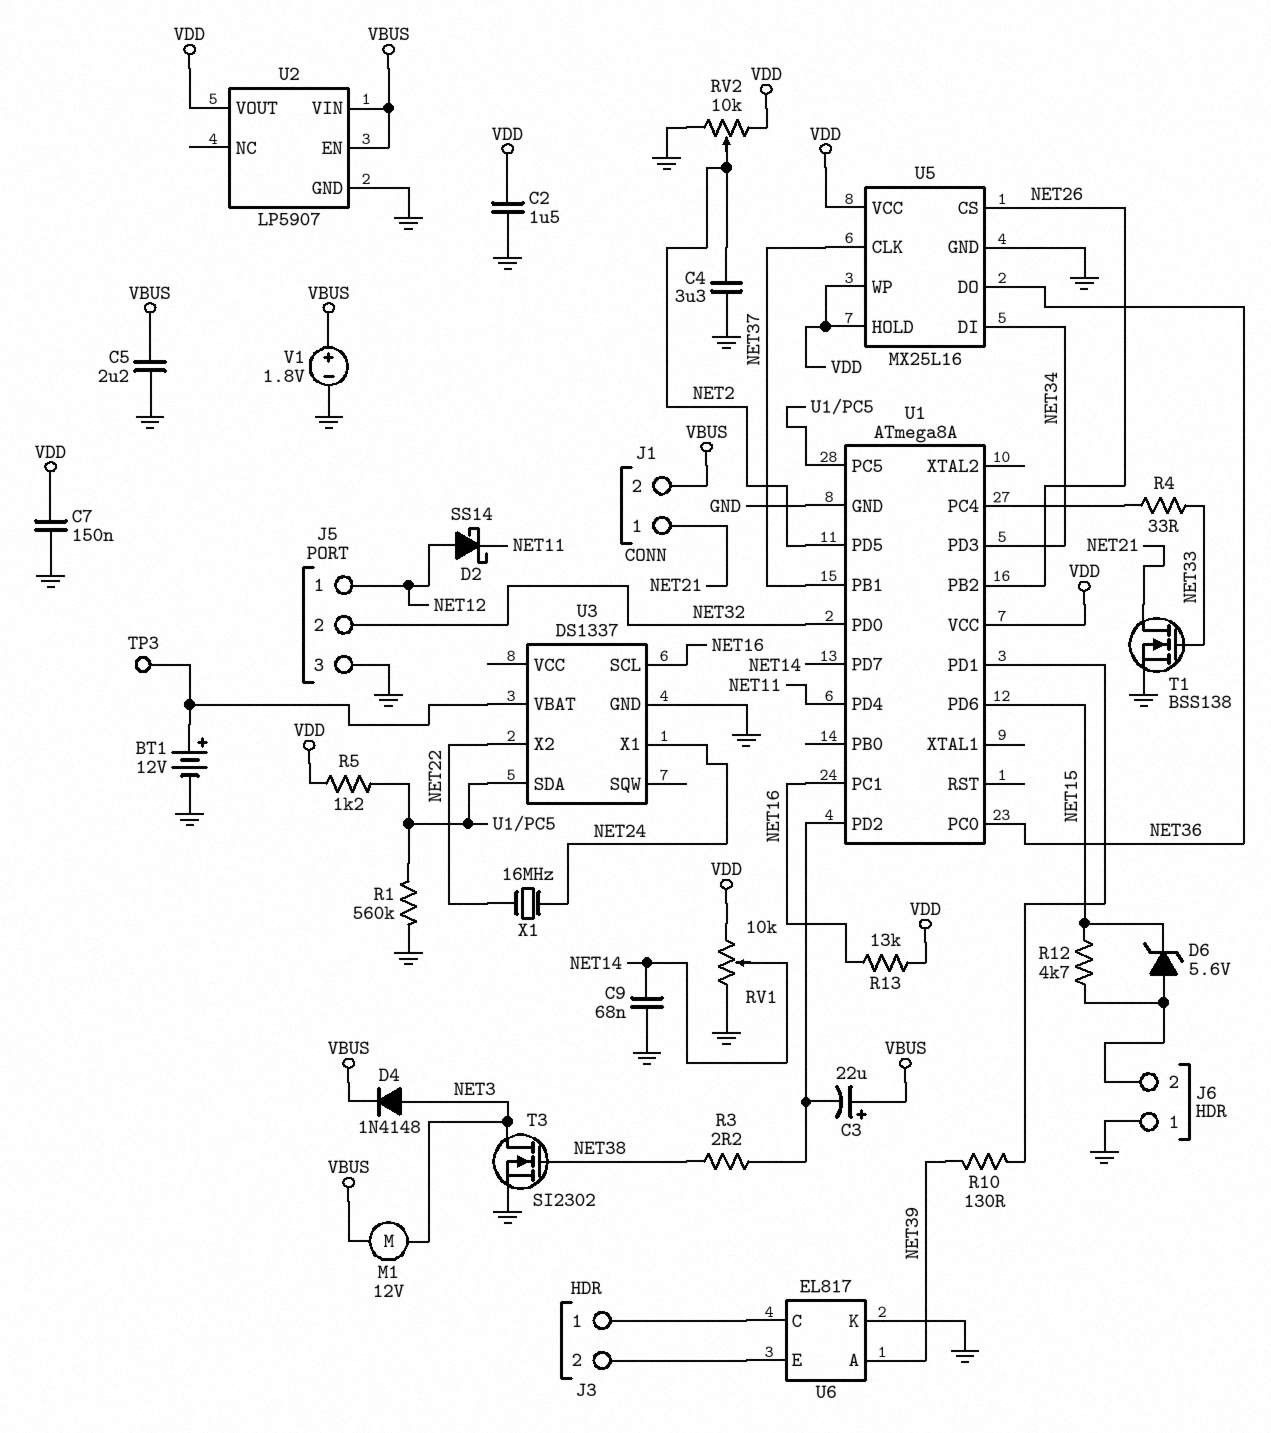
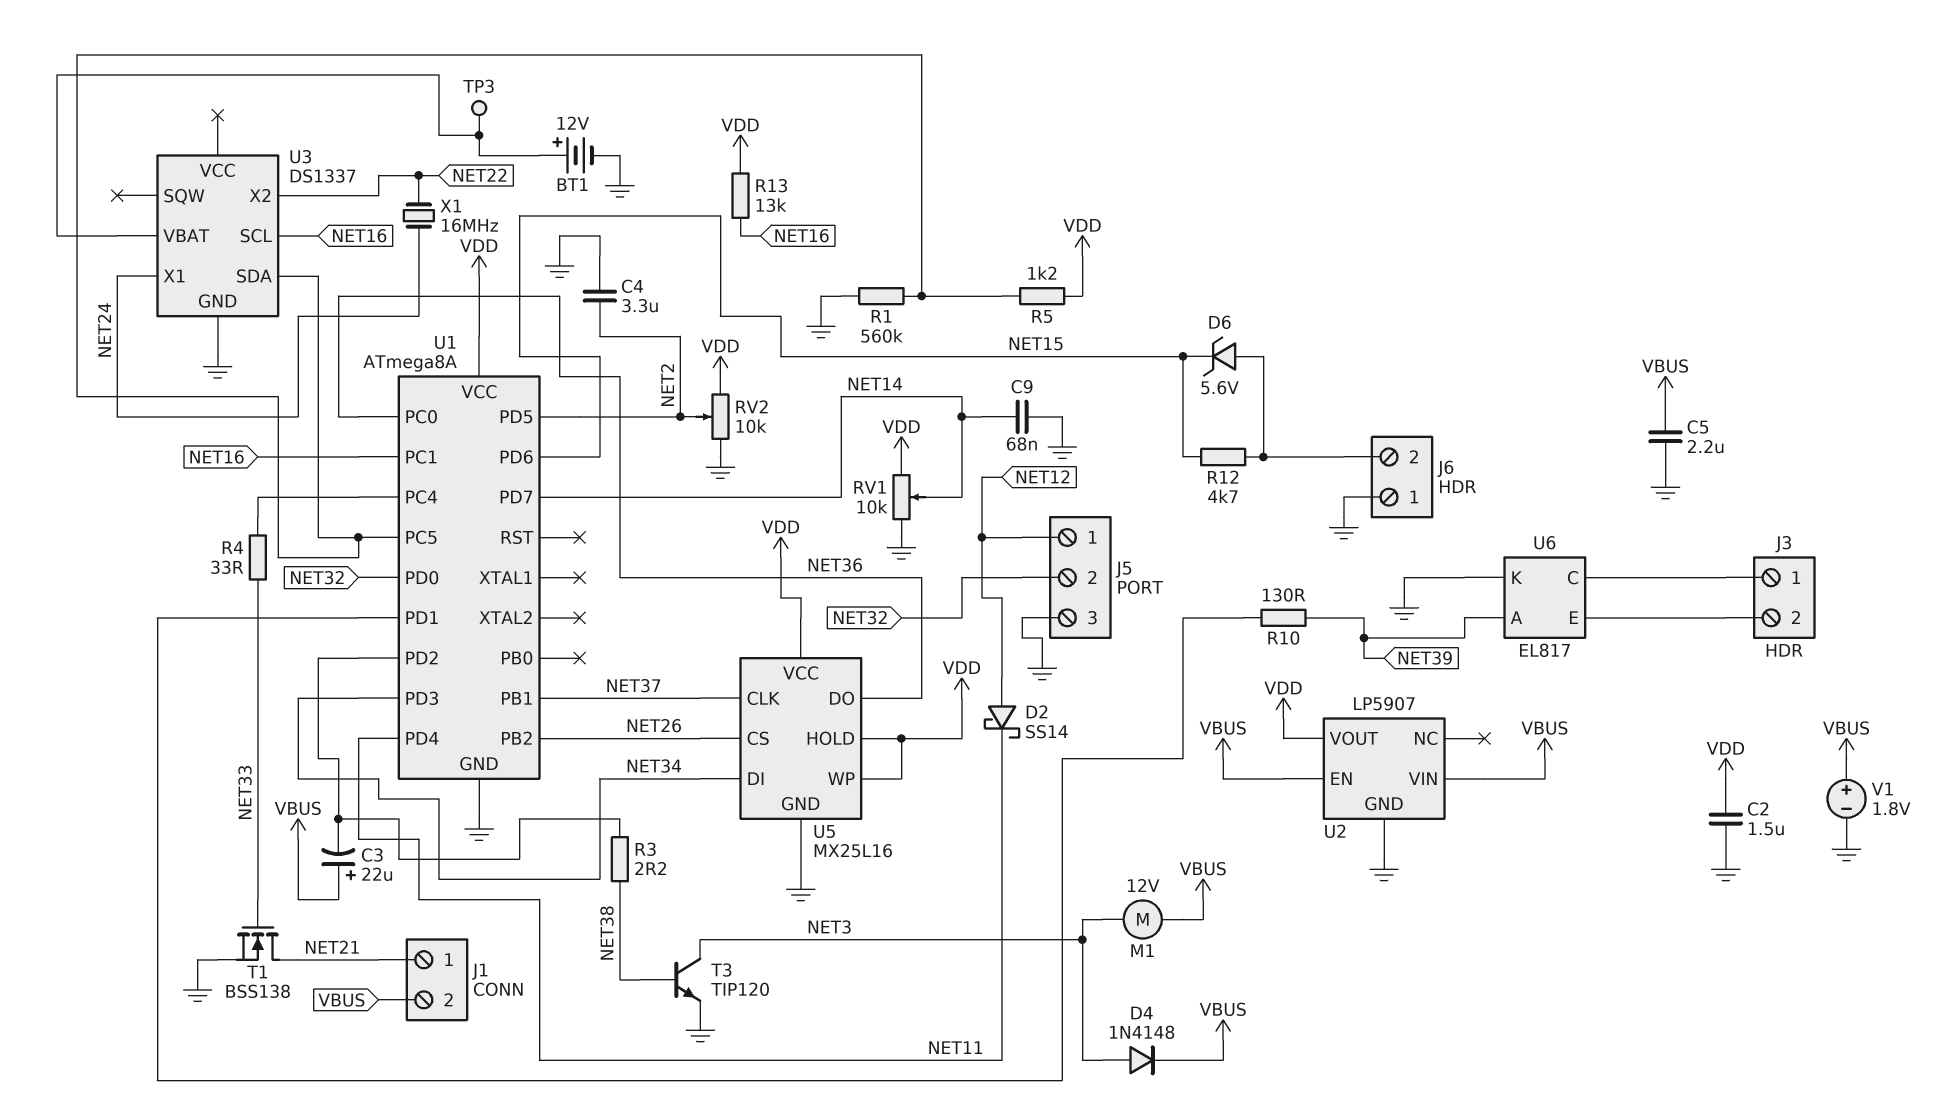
C7: 150nF (GND, VDD) -> none
T3: NMOS SI2302 (G NET38, D NET3, S GND) -> NPN TIP120 (B NET38, C NET3, E GND)

